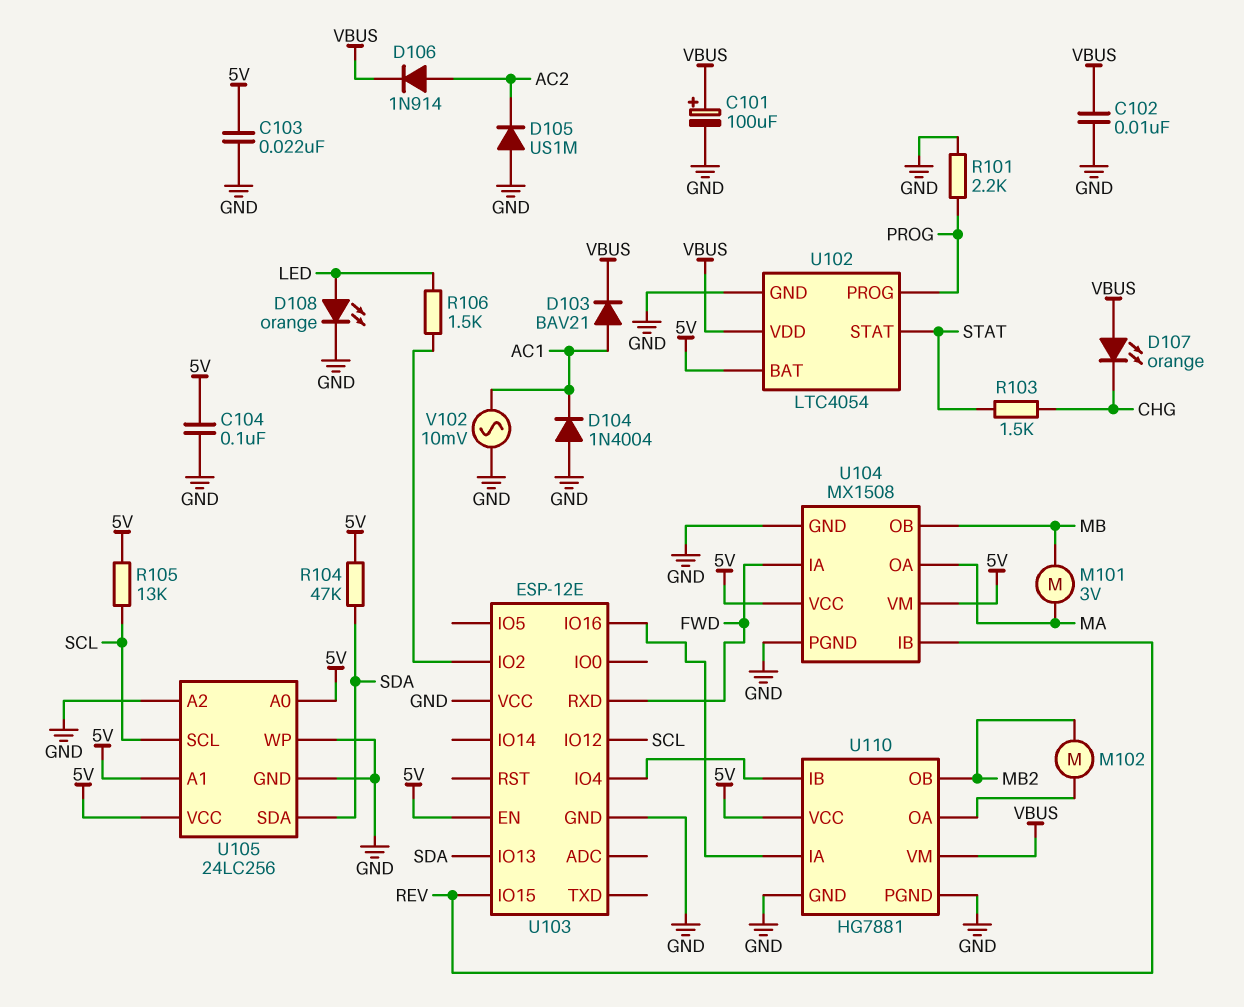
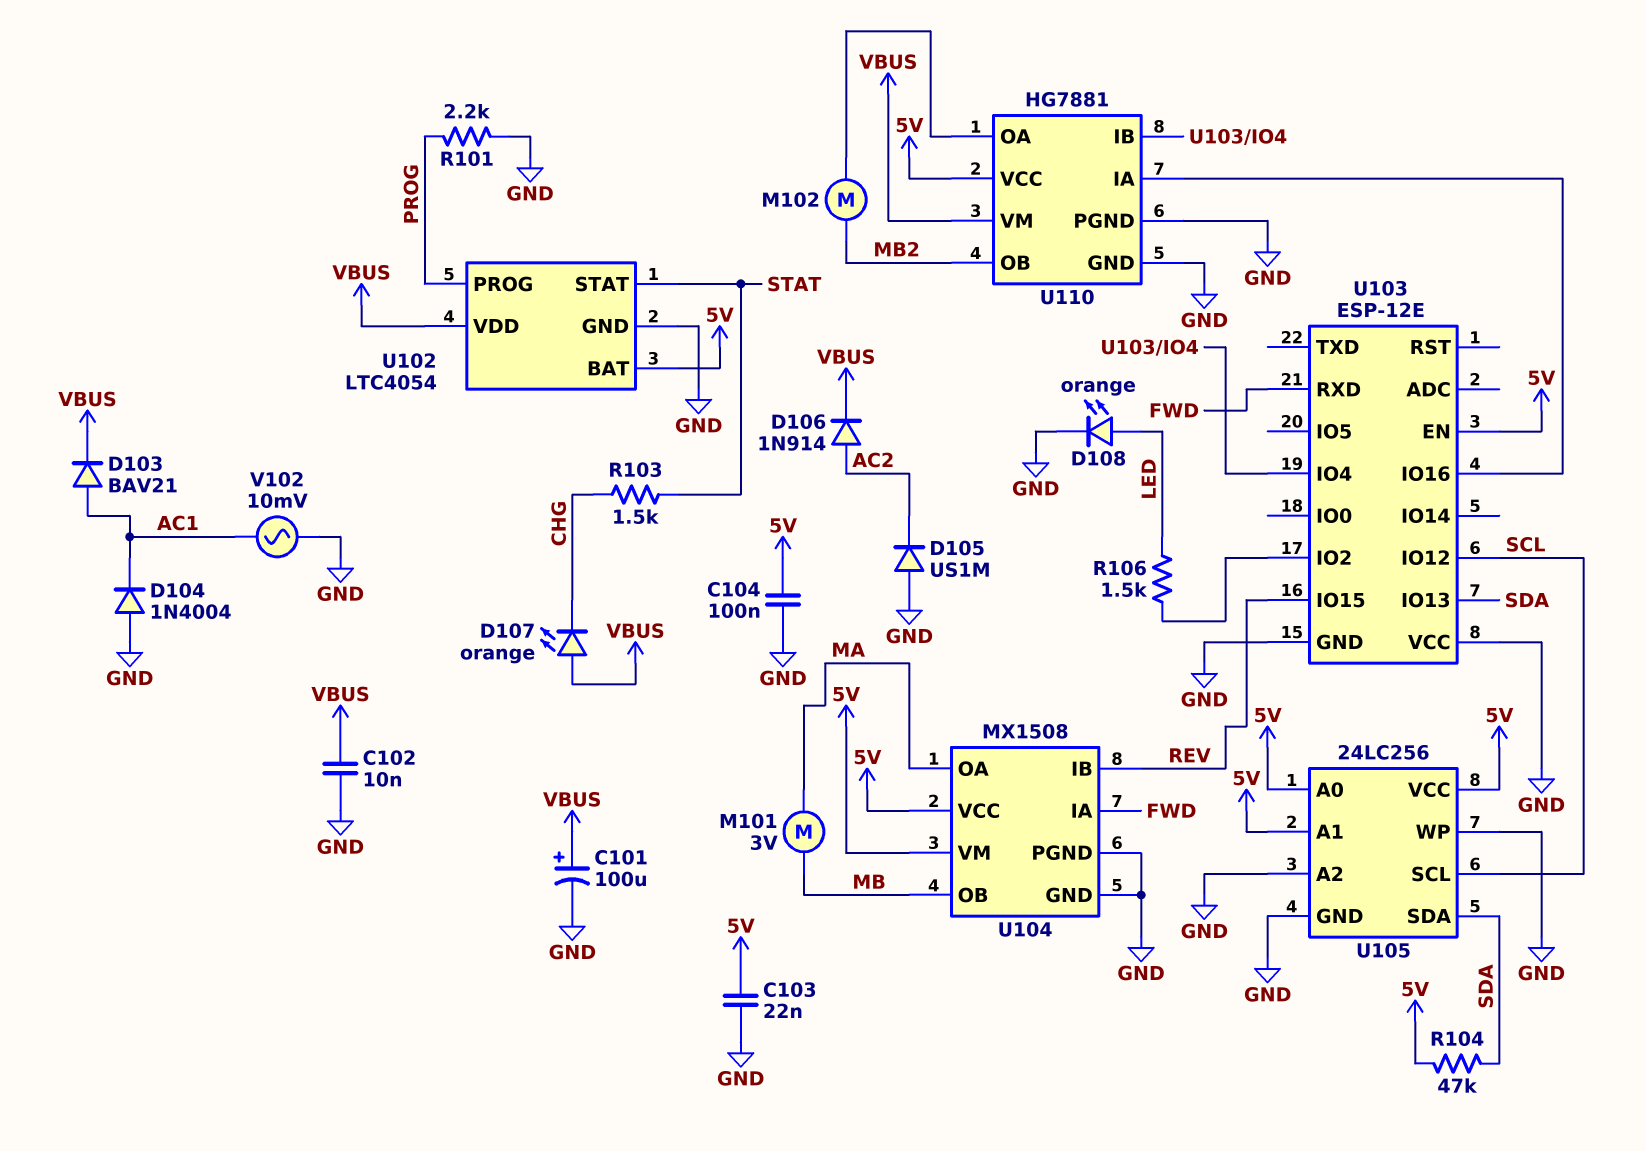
R105: 13k (5V, SCL) -> none

